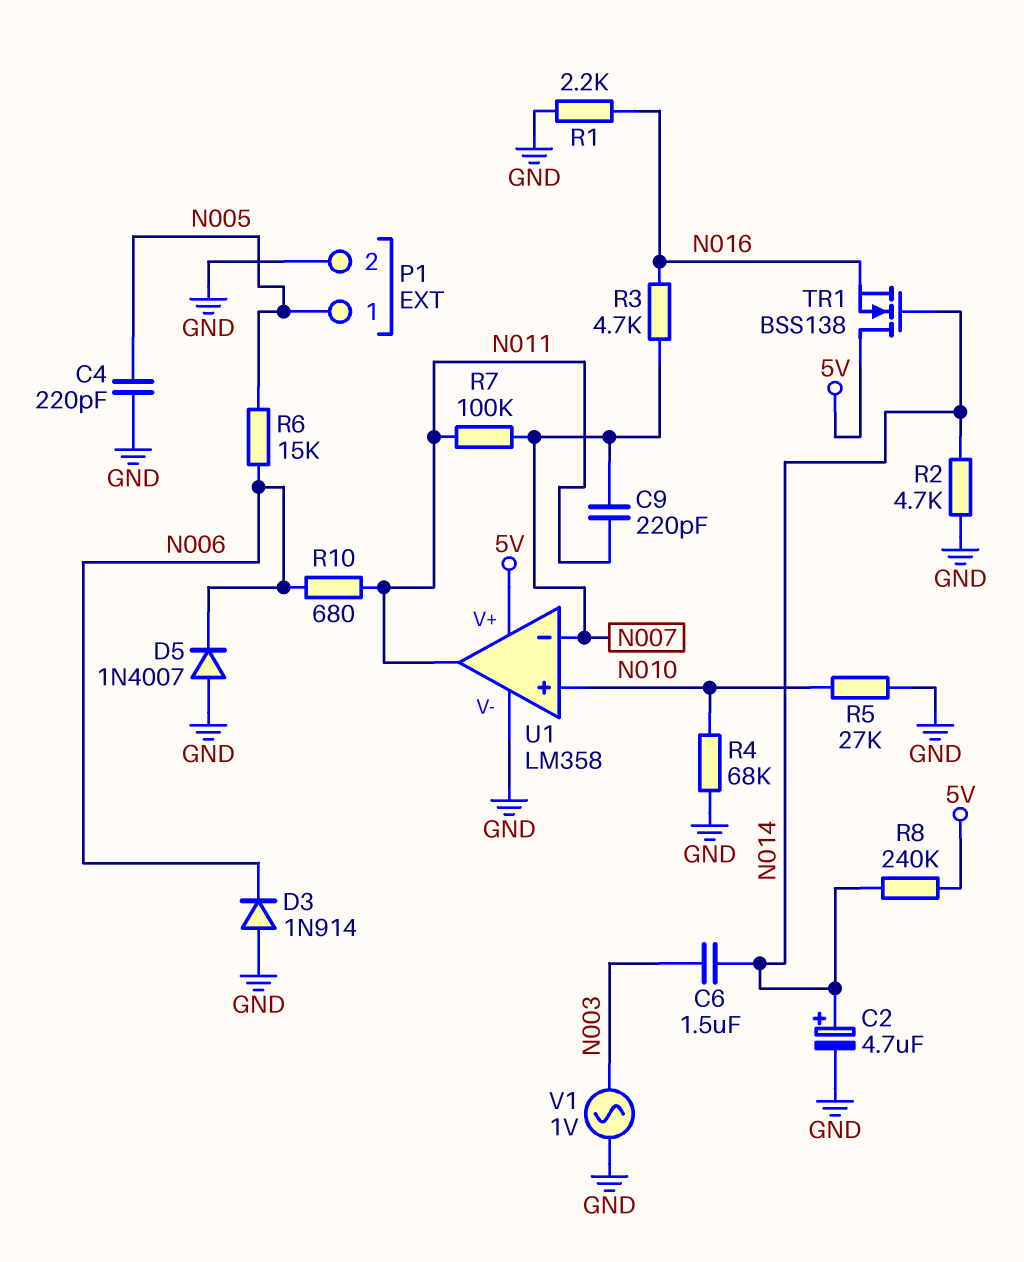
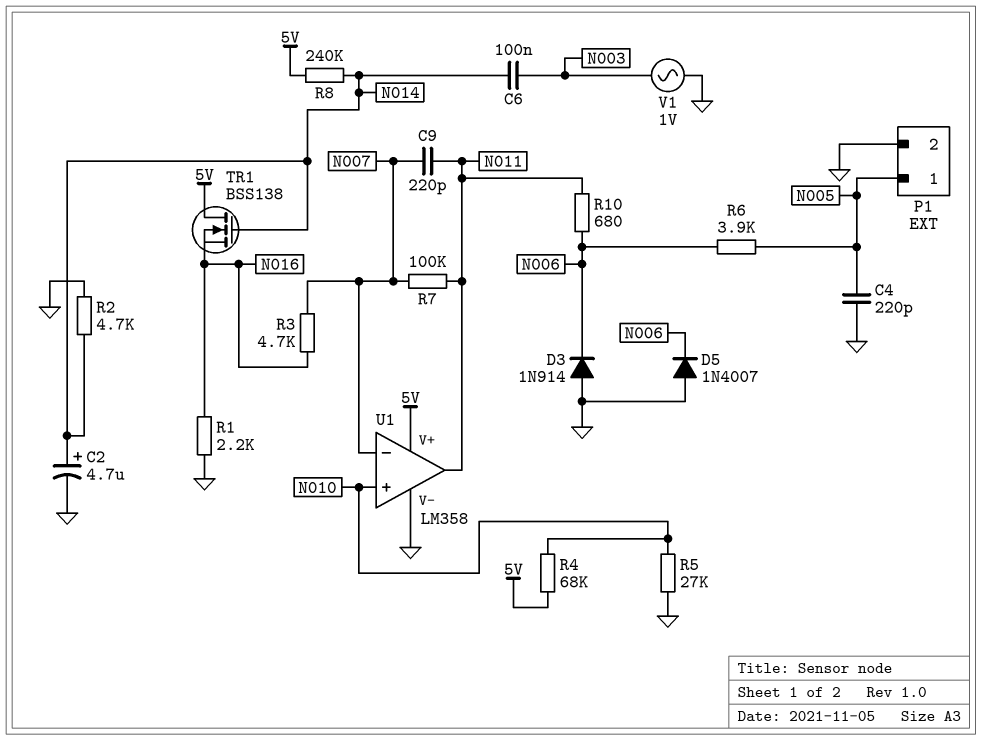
C6: 1.5uF (N003, N014) -> 100nF (N003, N014)
R4: 68k (GND, N010) -> 68k (5V, N010)
R6: 15k (N005, N006) -> 3.9k (N005, N006)

